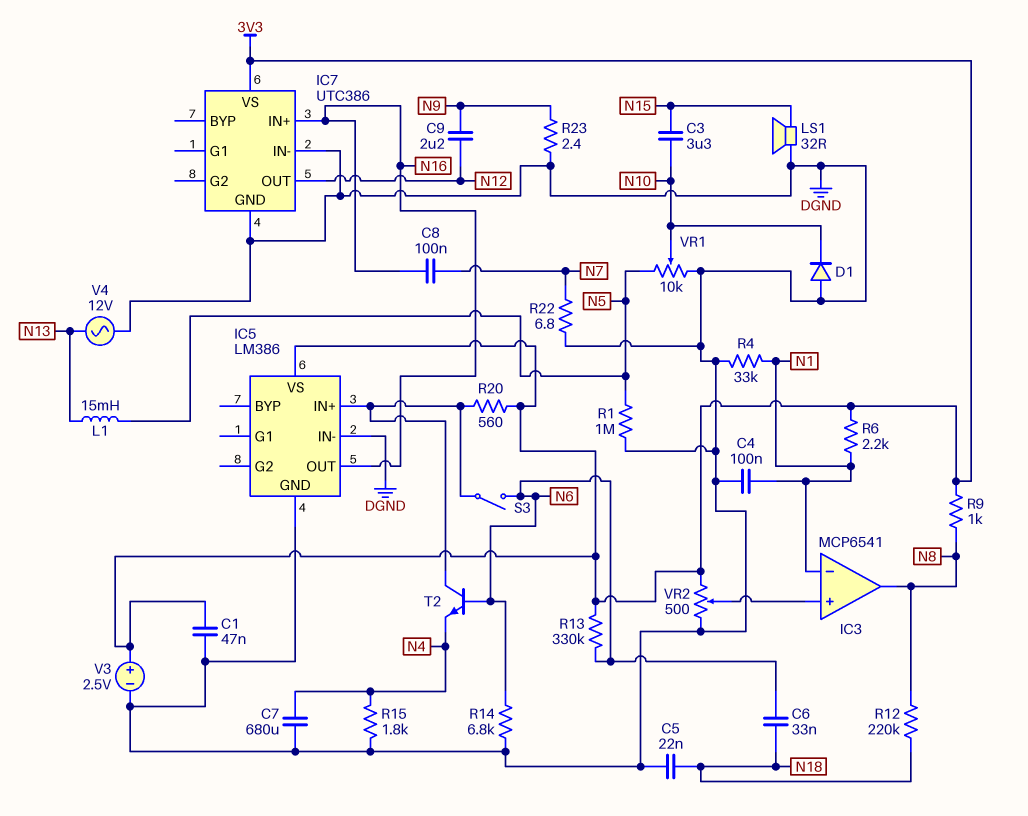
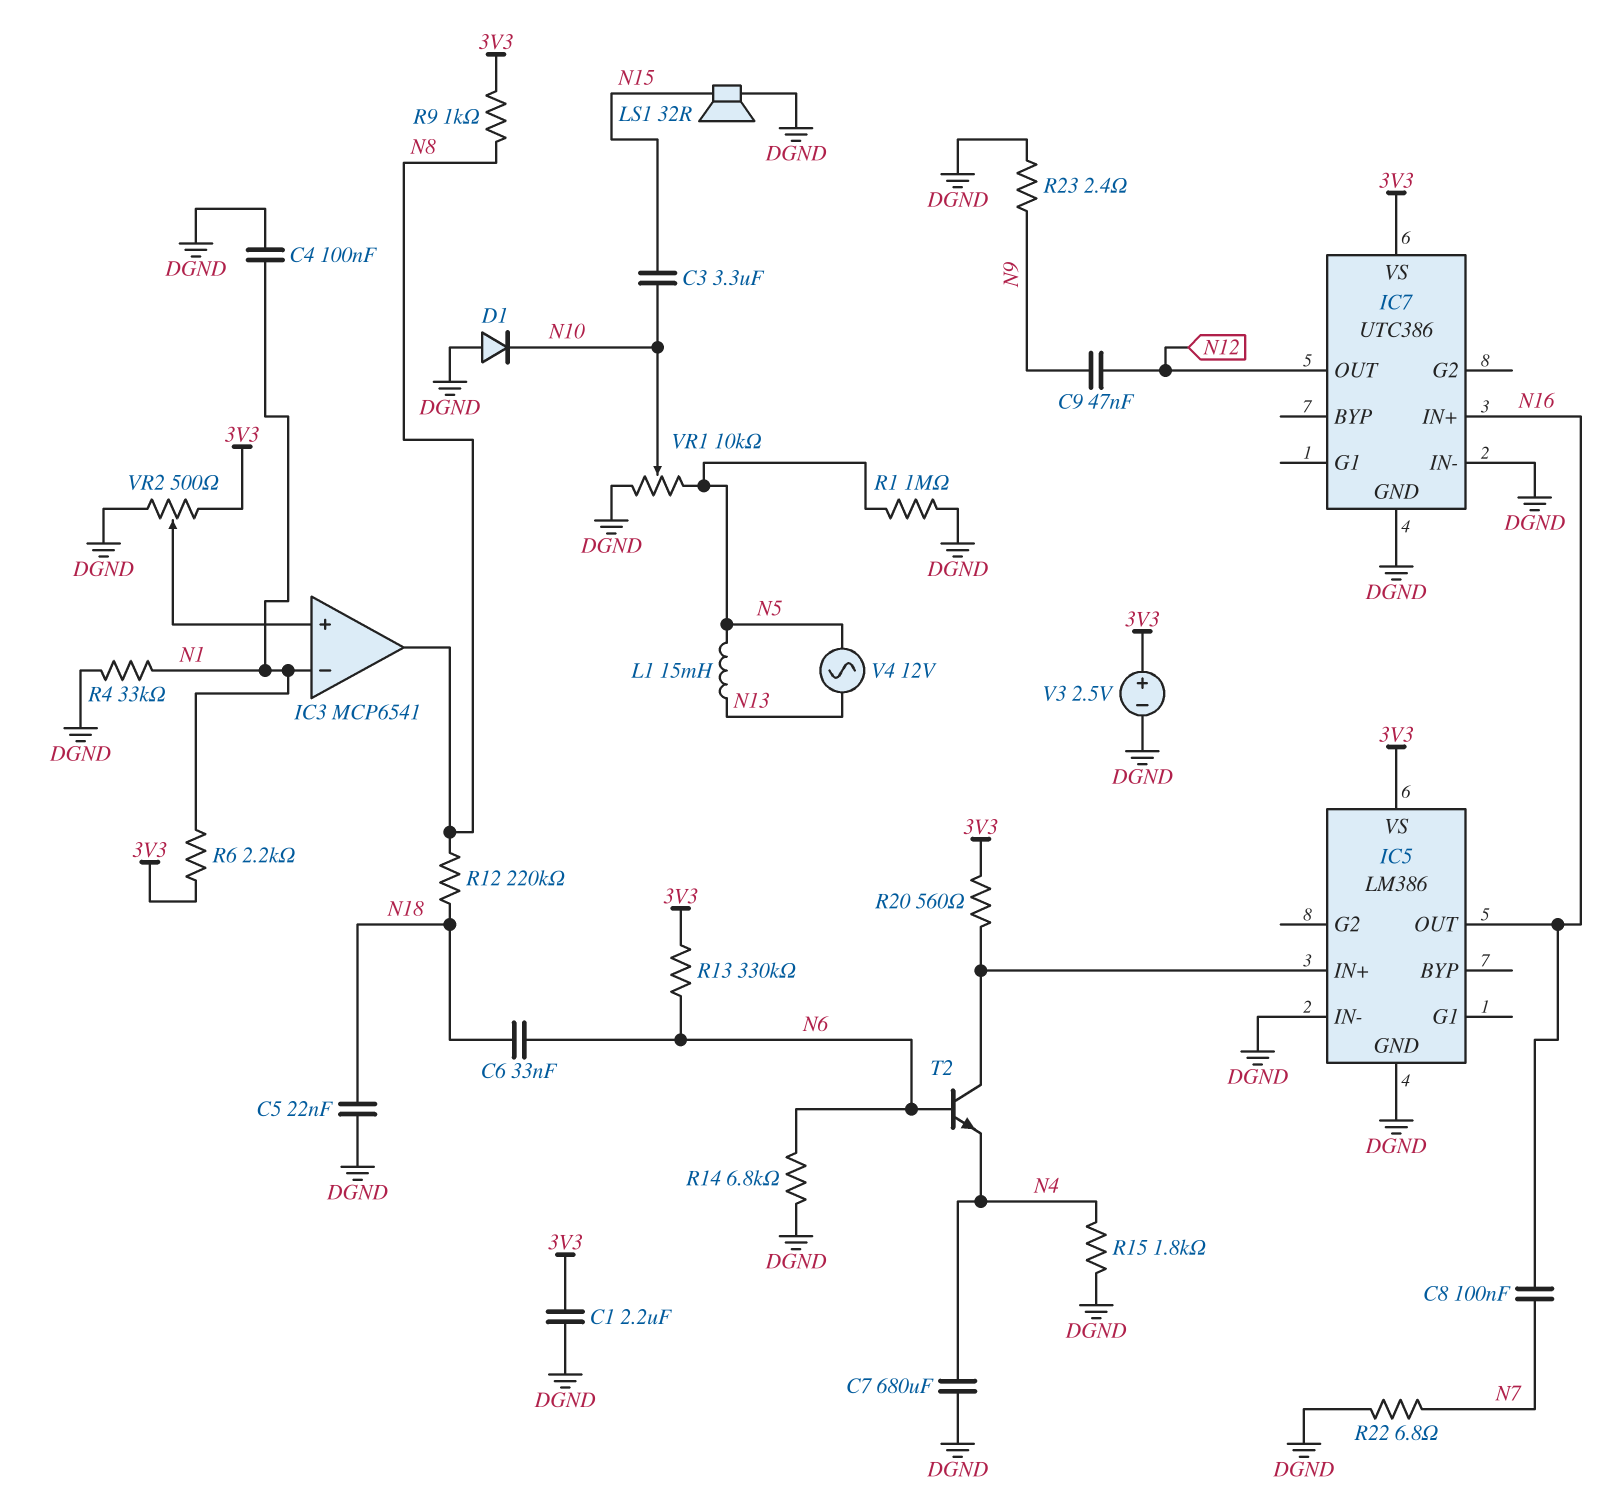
C1: 47nF (3V3, DGND) -> 2.2uF (3V3, DGND)
C9: 2.2uF (N9, N12) -> 47nF (N9, N12)
S3: switch (IC5/IN+, N6) -> none
V4: AC 12V (DGND, N13) -> AC 12V (N5, N13)

